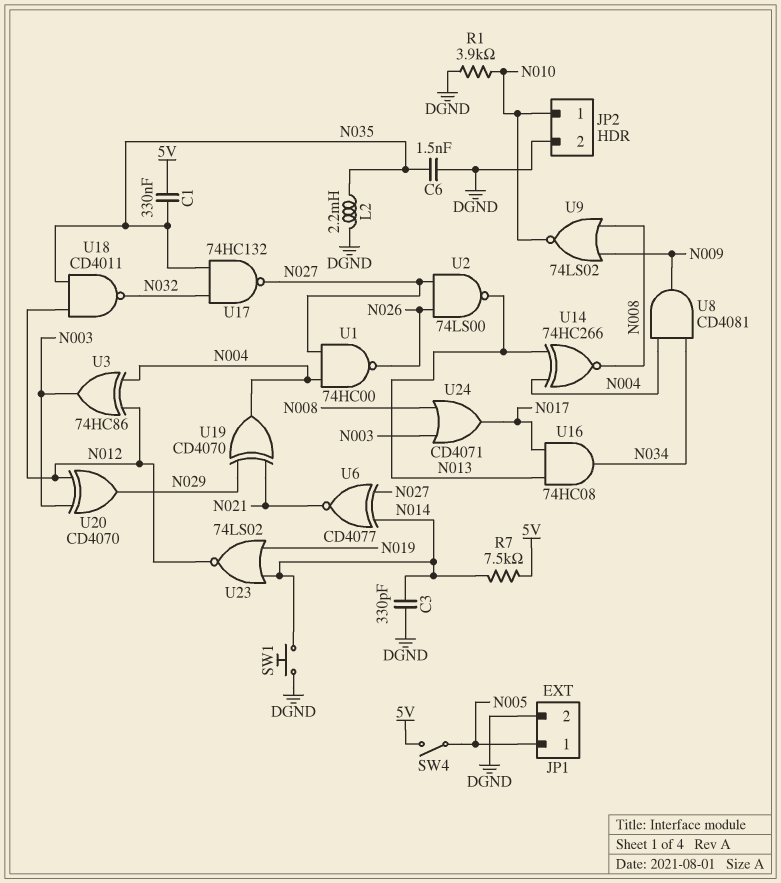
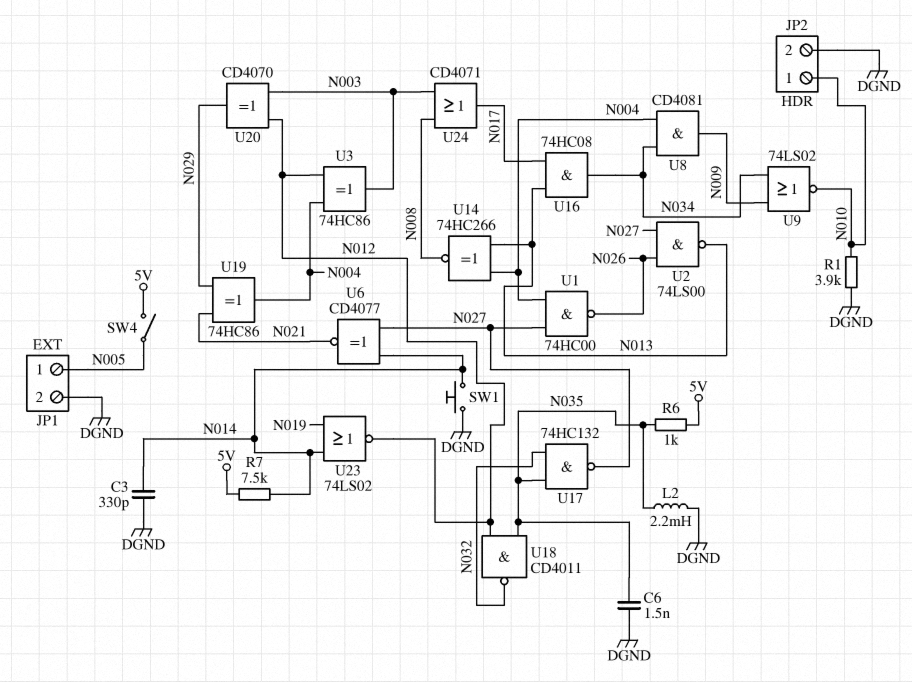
C1: 330nF (5V, N035) -> none
R6: none -> 1k (5V, N035)
U9: NOR 74LS02 (in N008, in N009, out N010) -> NOR 74LS02 (in N009, in N034, out N010)
U19: XOR CD4070 (in N021, in N029, out N004) -> XOR 74HC86 (in N021, in N029, out N004)

